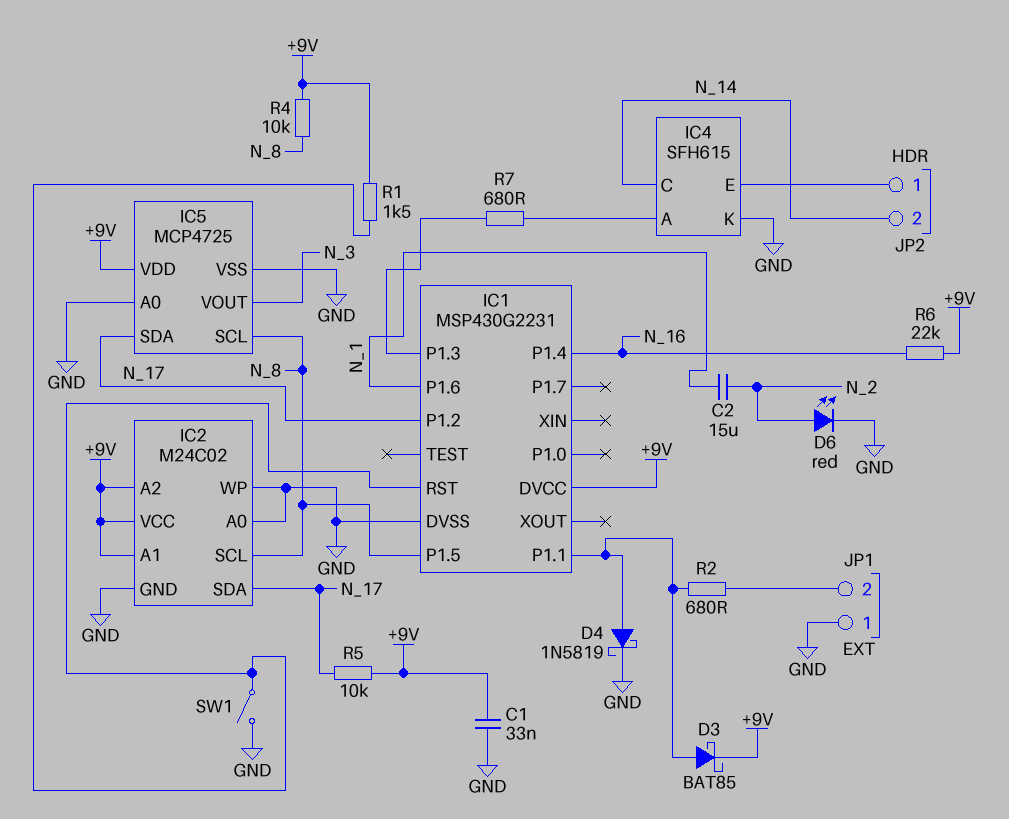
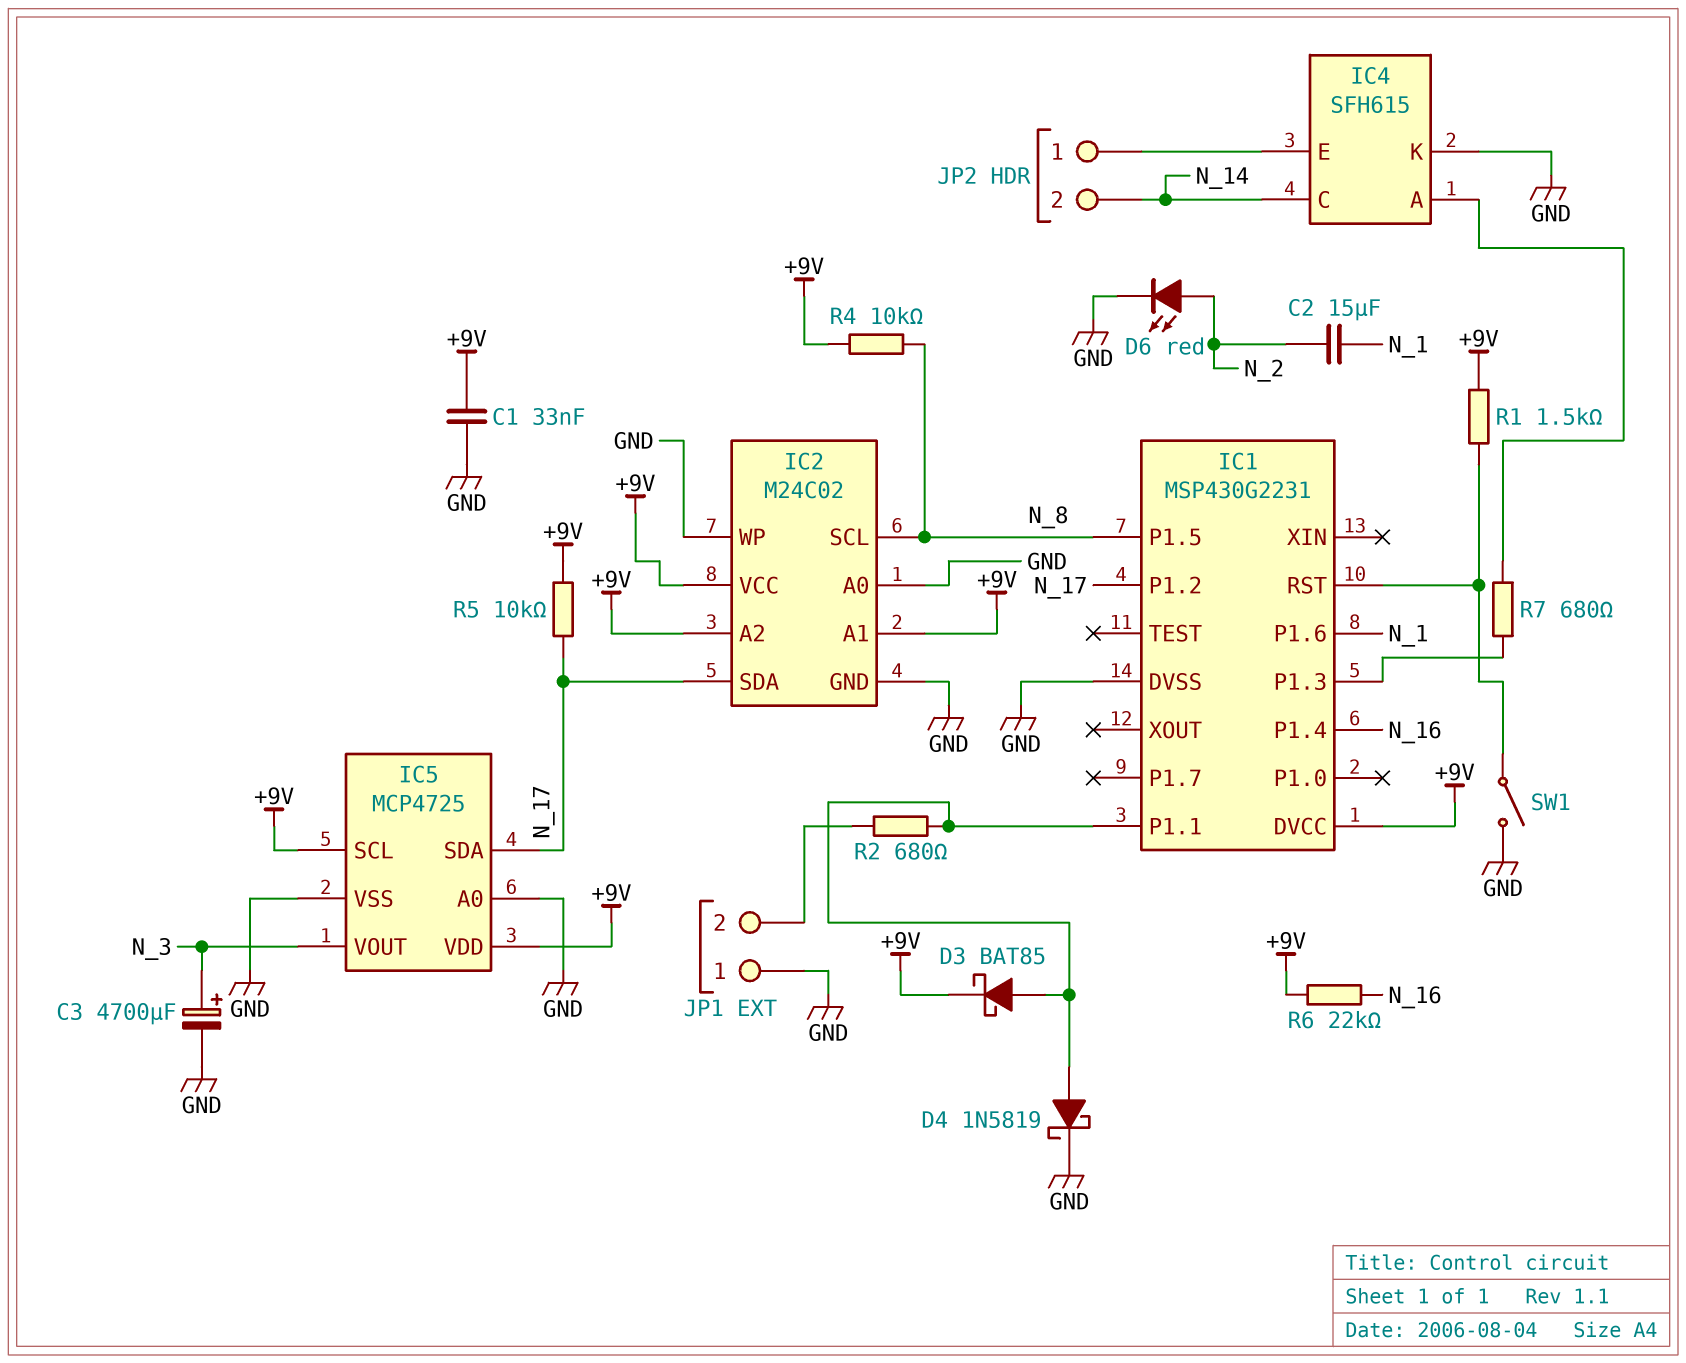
C3: none -> 4700uF (plus N_3, minus GND)
IC5 pin SCL: N_8 -> +9V

